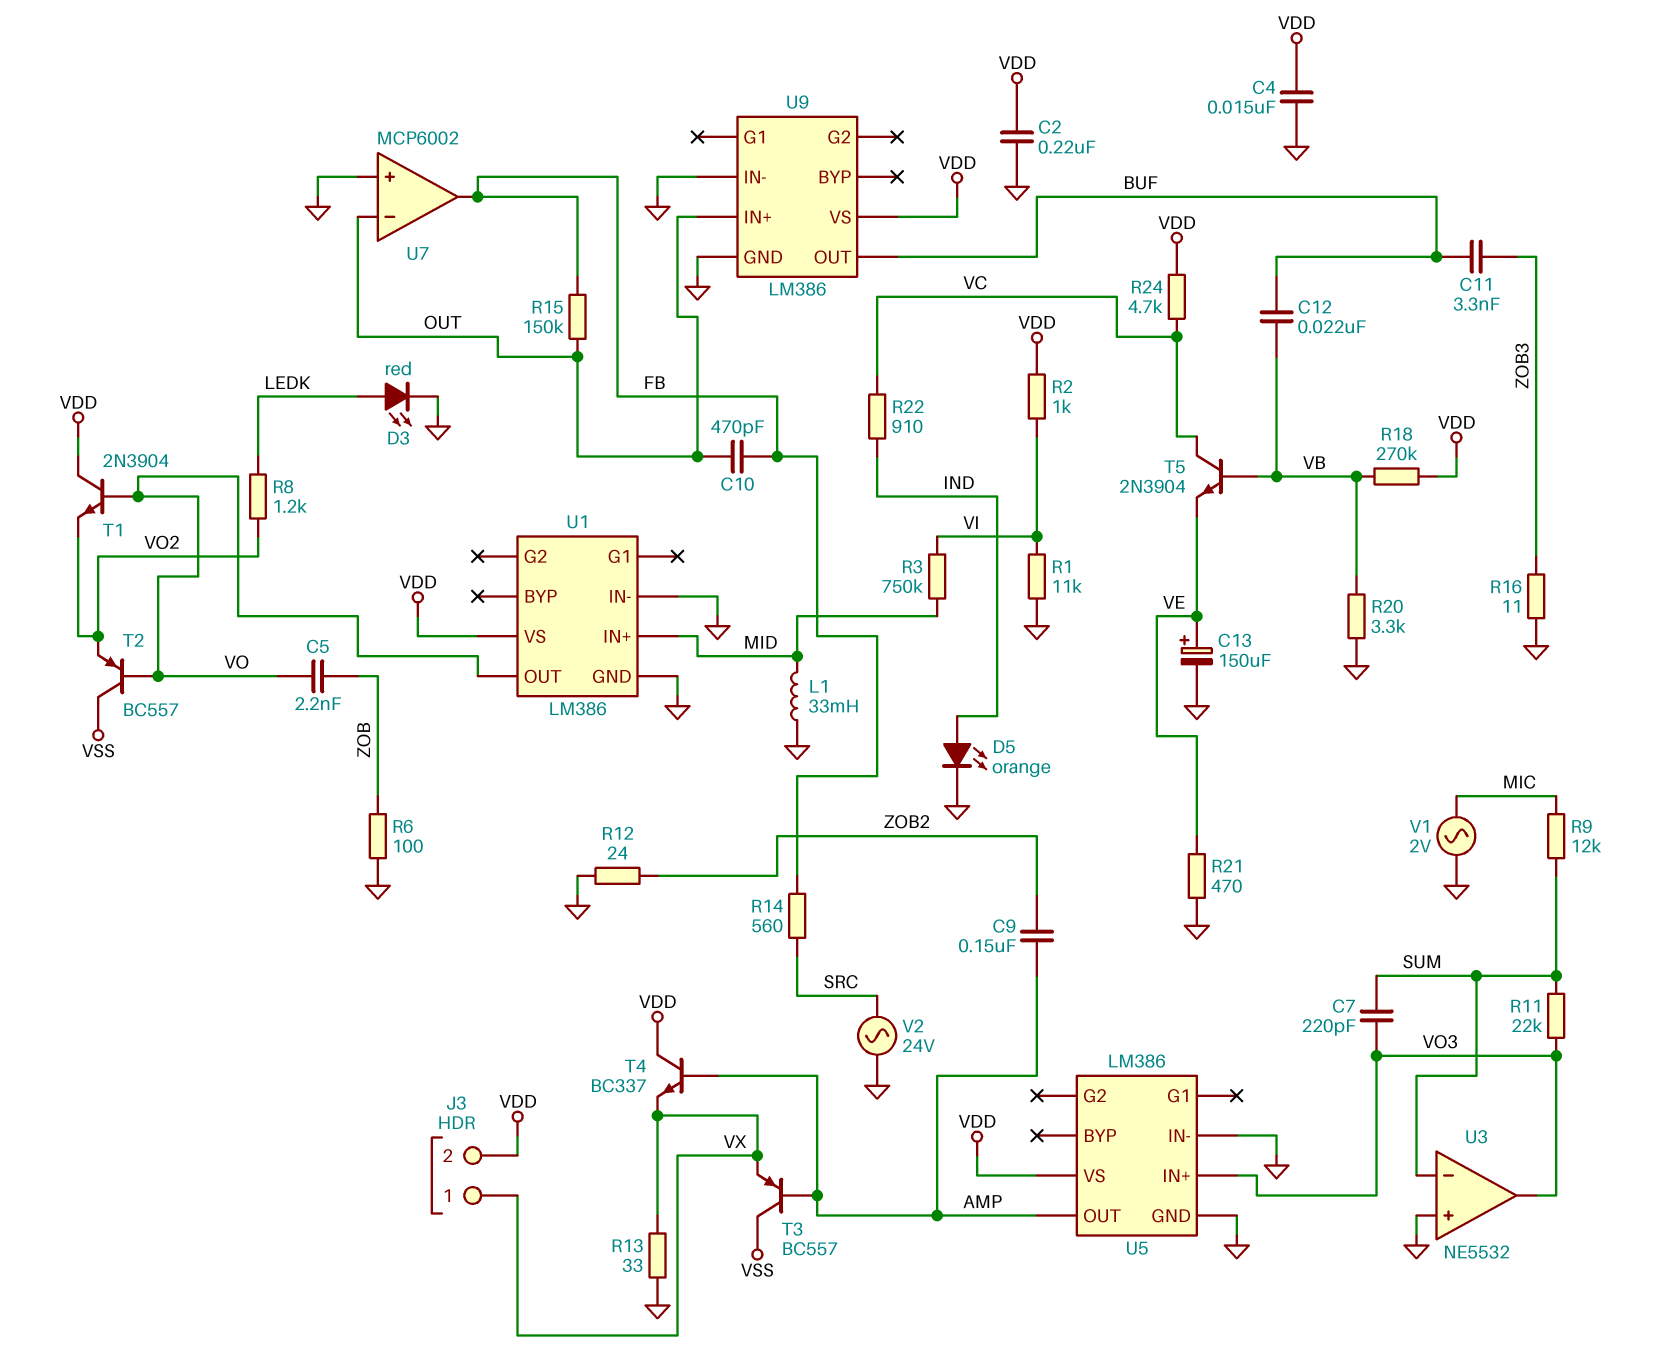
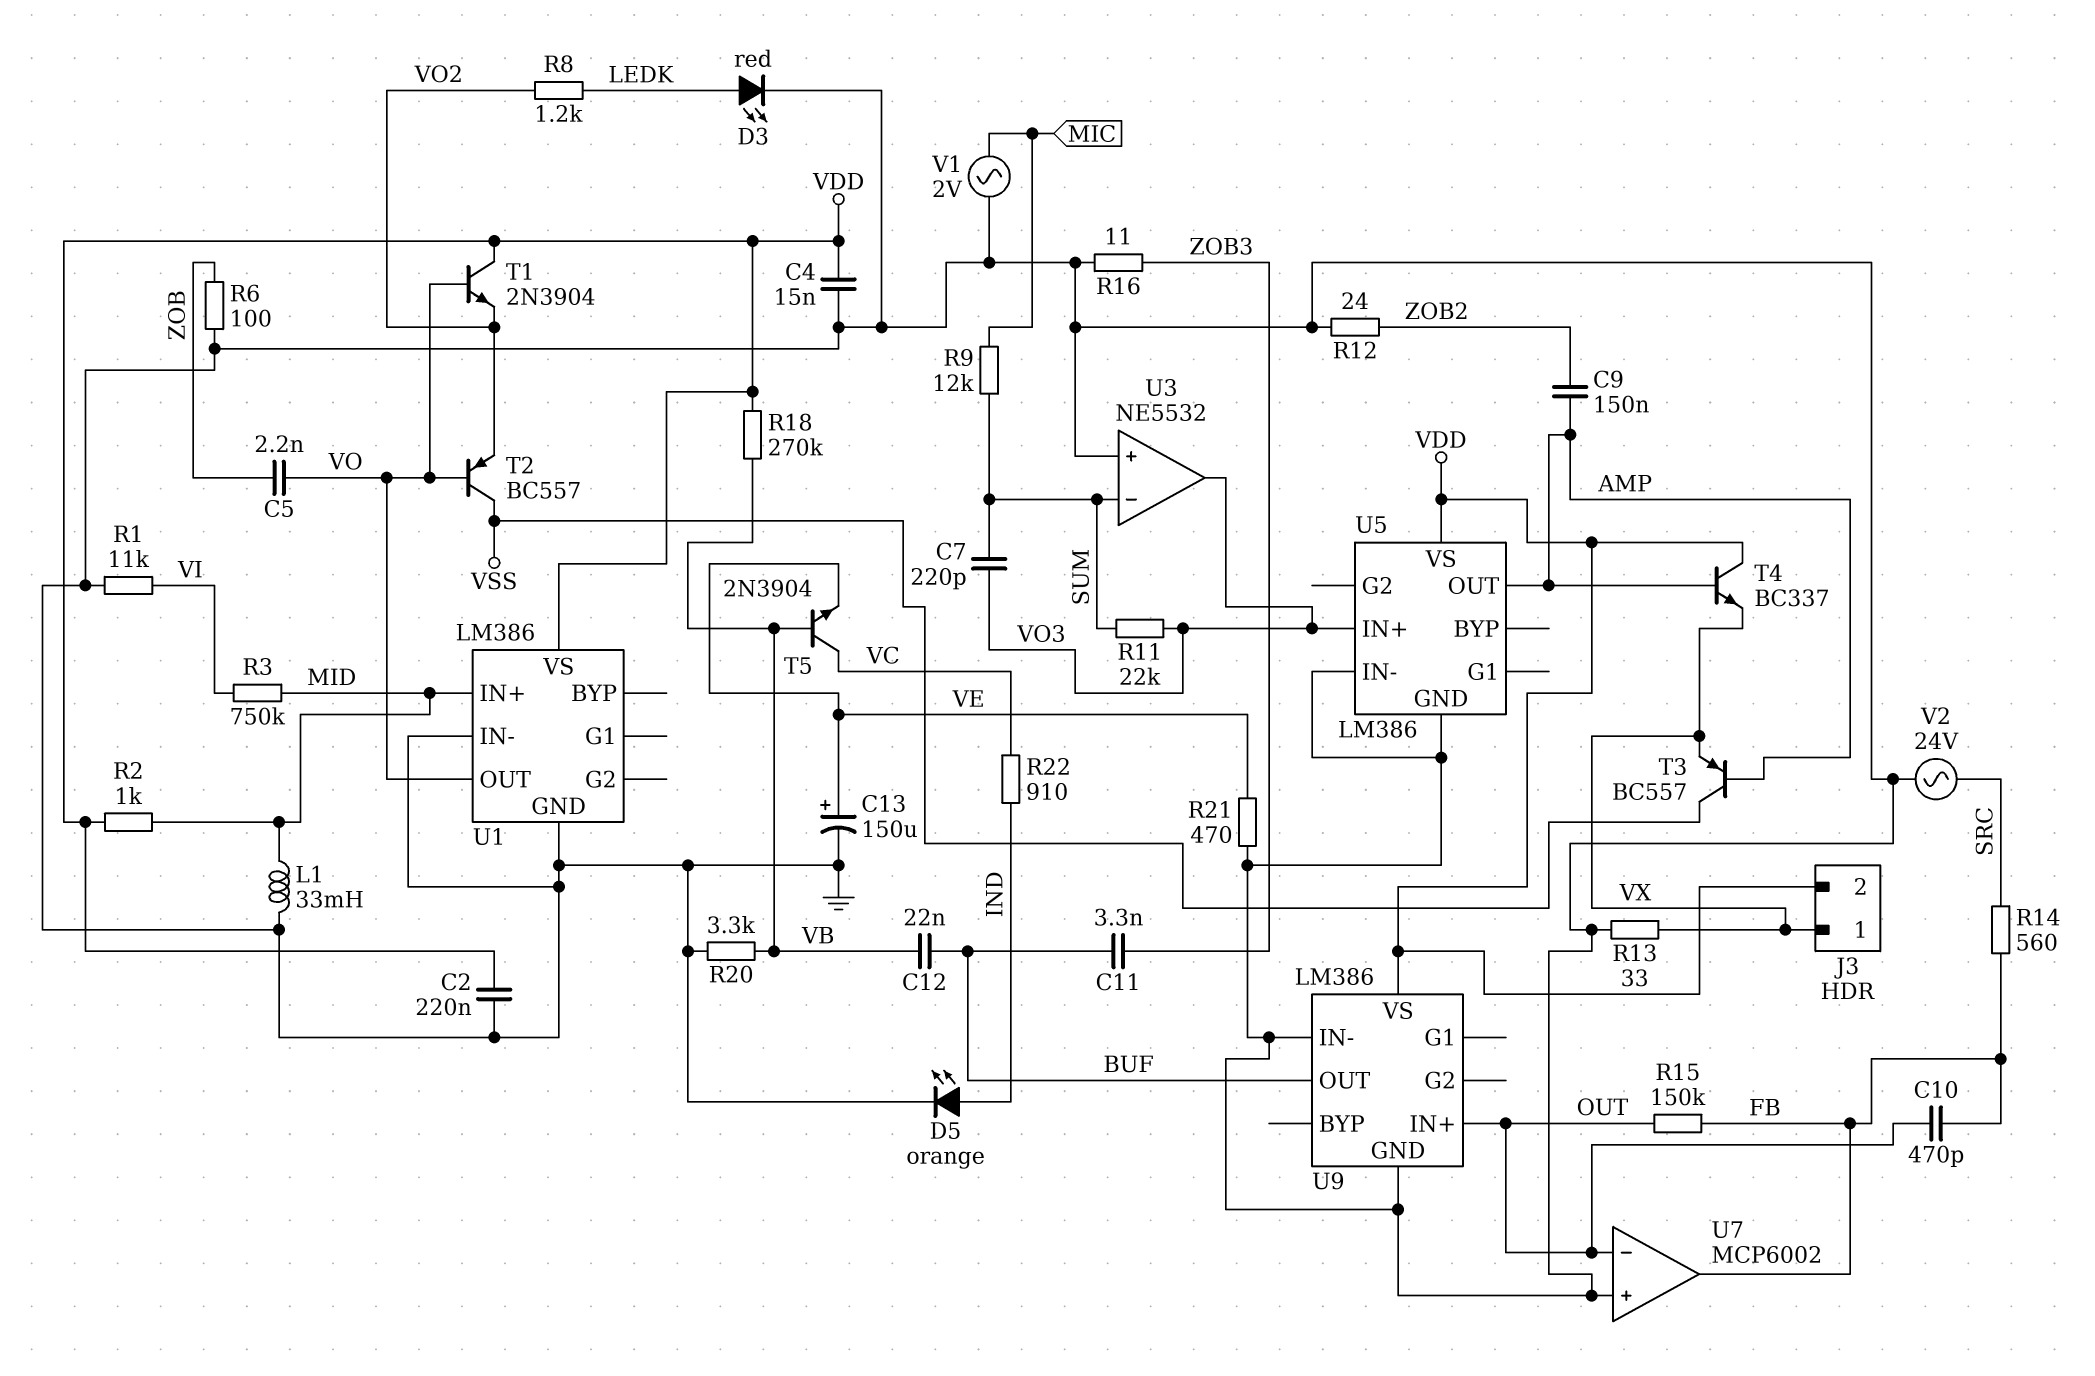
R2: 1k (VDD, VI) -> 1k (MID, VDD)
R24: 4.7k (VC, VDD) -> none

